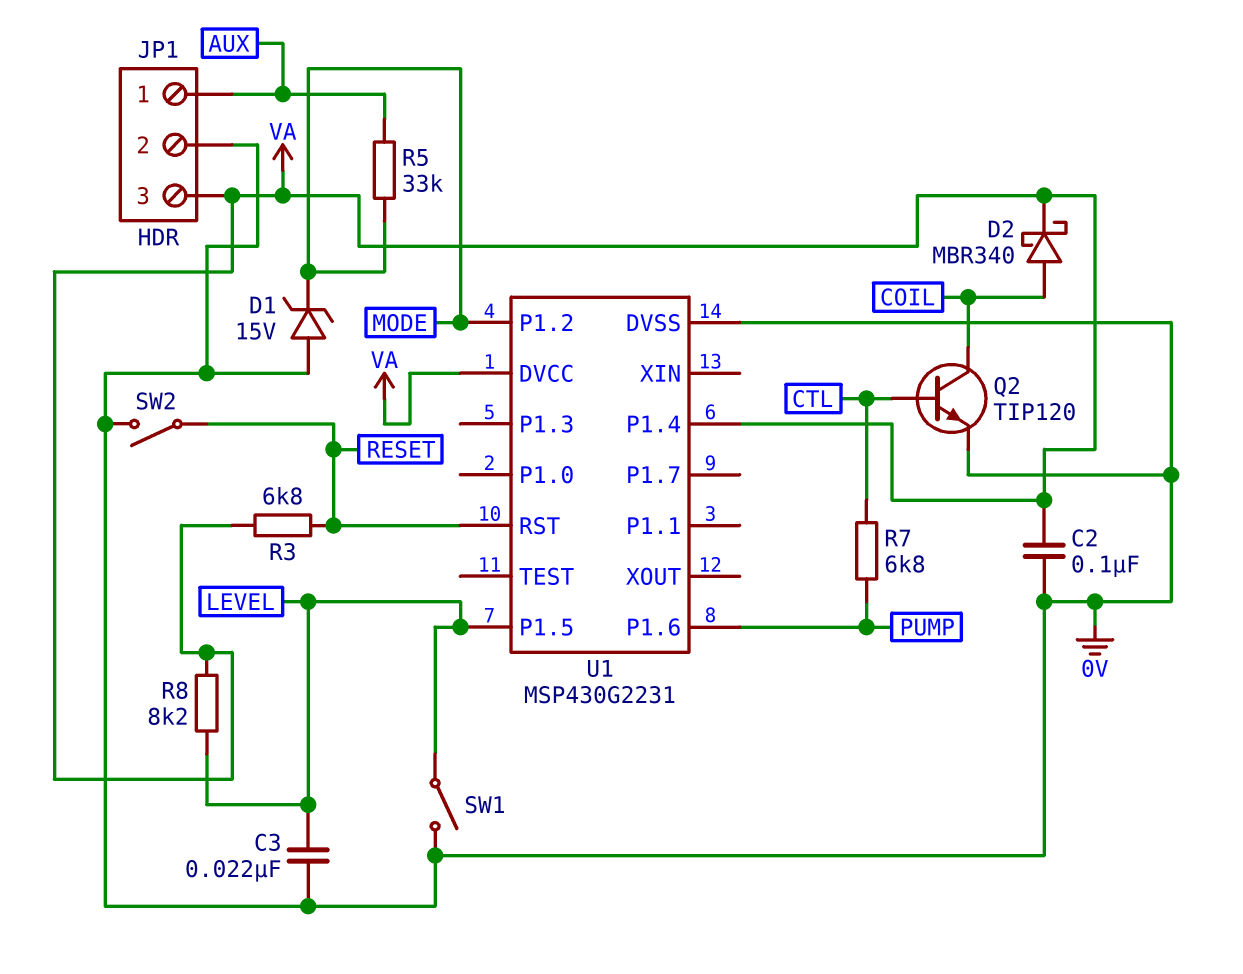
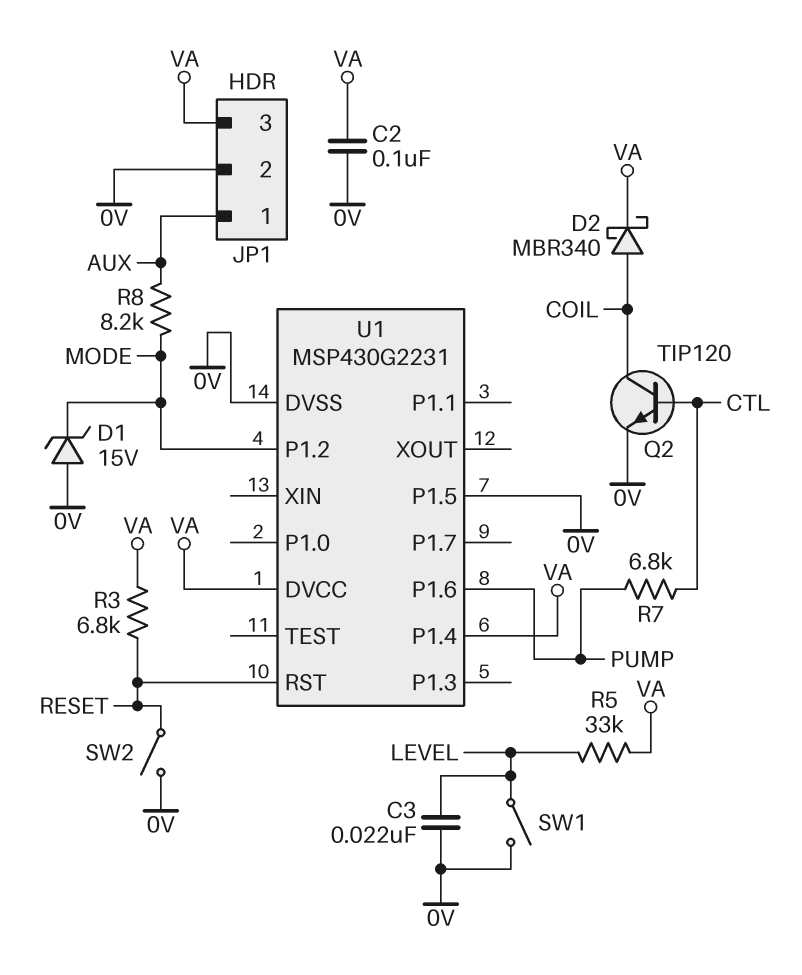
R5: 33k (AUX, MODE) -> 33k (LEVEL, VA)
R8: 8.2k (LEVEL, VA) -> 8.2k (AUX, MODE)
U1 pin P1.5: LEVEL -> 0V

